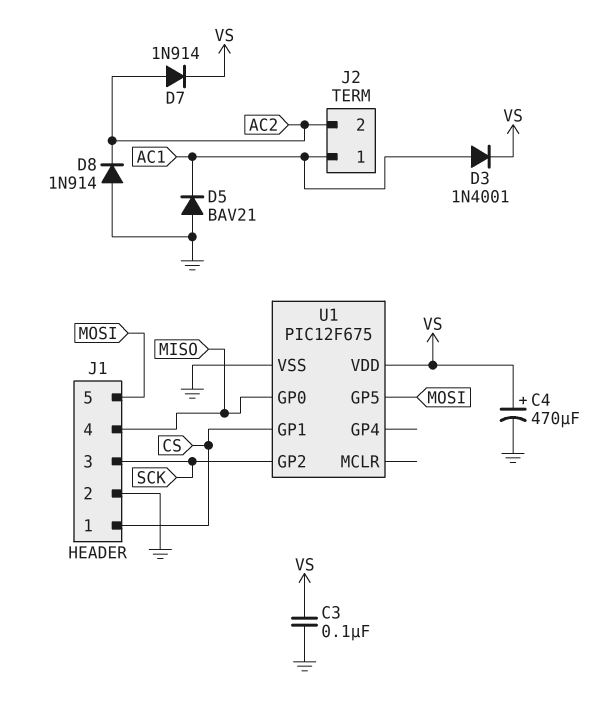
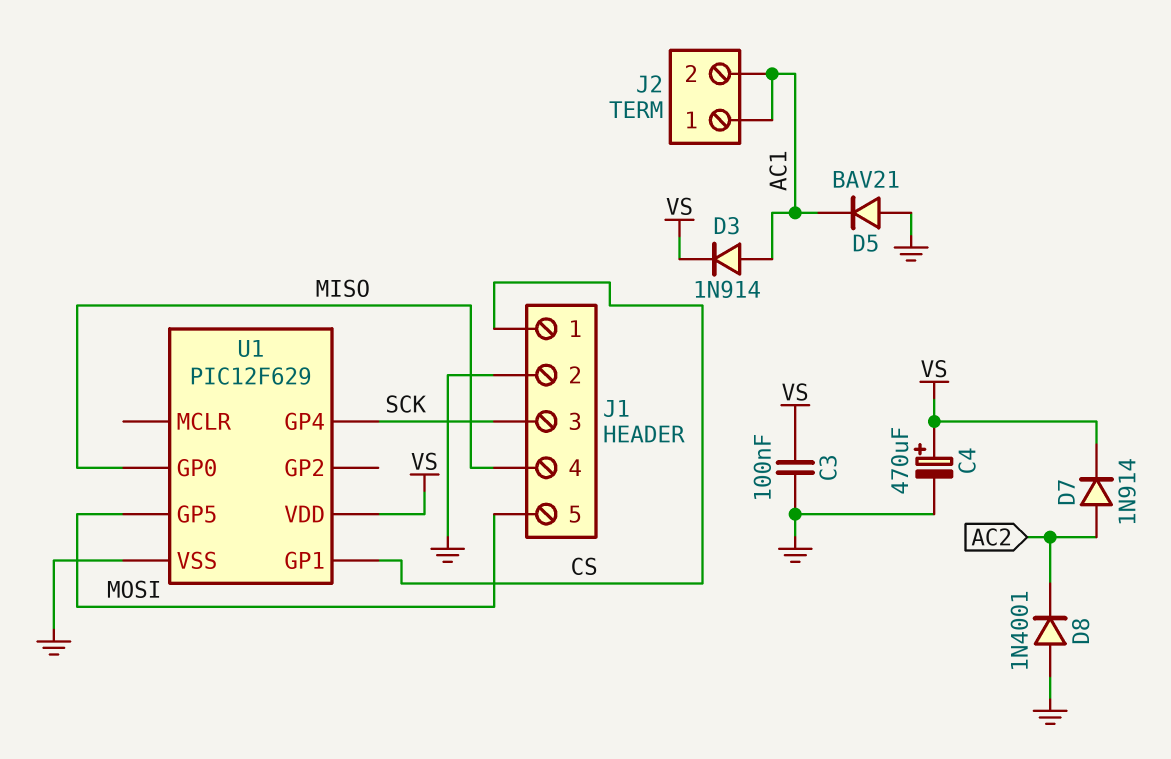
D3: diode 1N4001 (A AC1, K VS) -> diode 1N914 (A AC1, K VS)
D8: diode 1N914 (A GND, K AC2) -> diode 1N4001 (A GND, K AC2)
J2 pin 2: AC2 -> AC1
U1: PIC12F675 -> PIC12F629
U1 pin GP2: SCK -> none
U1 pin GP4: none -> SCK

